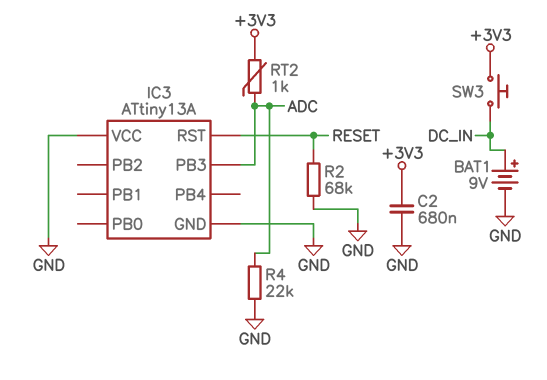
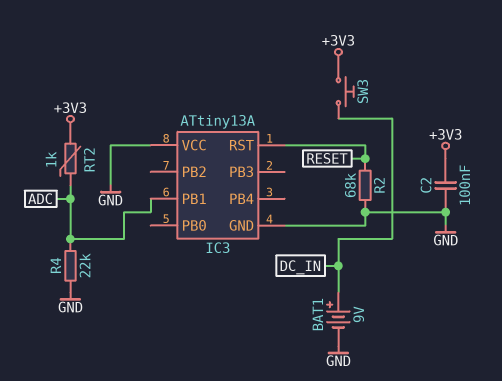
C2: 680nF (+3V3, GND) -> 100nF (+3V3, GND)
IC3 pin PB1: none -> ADC
IC3 pin PB3: ADC -> none

